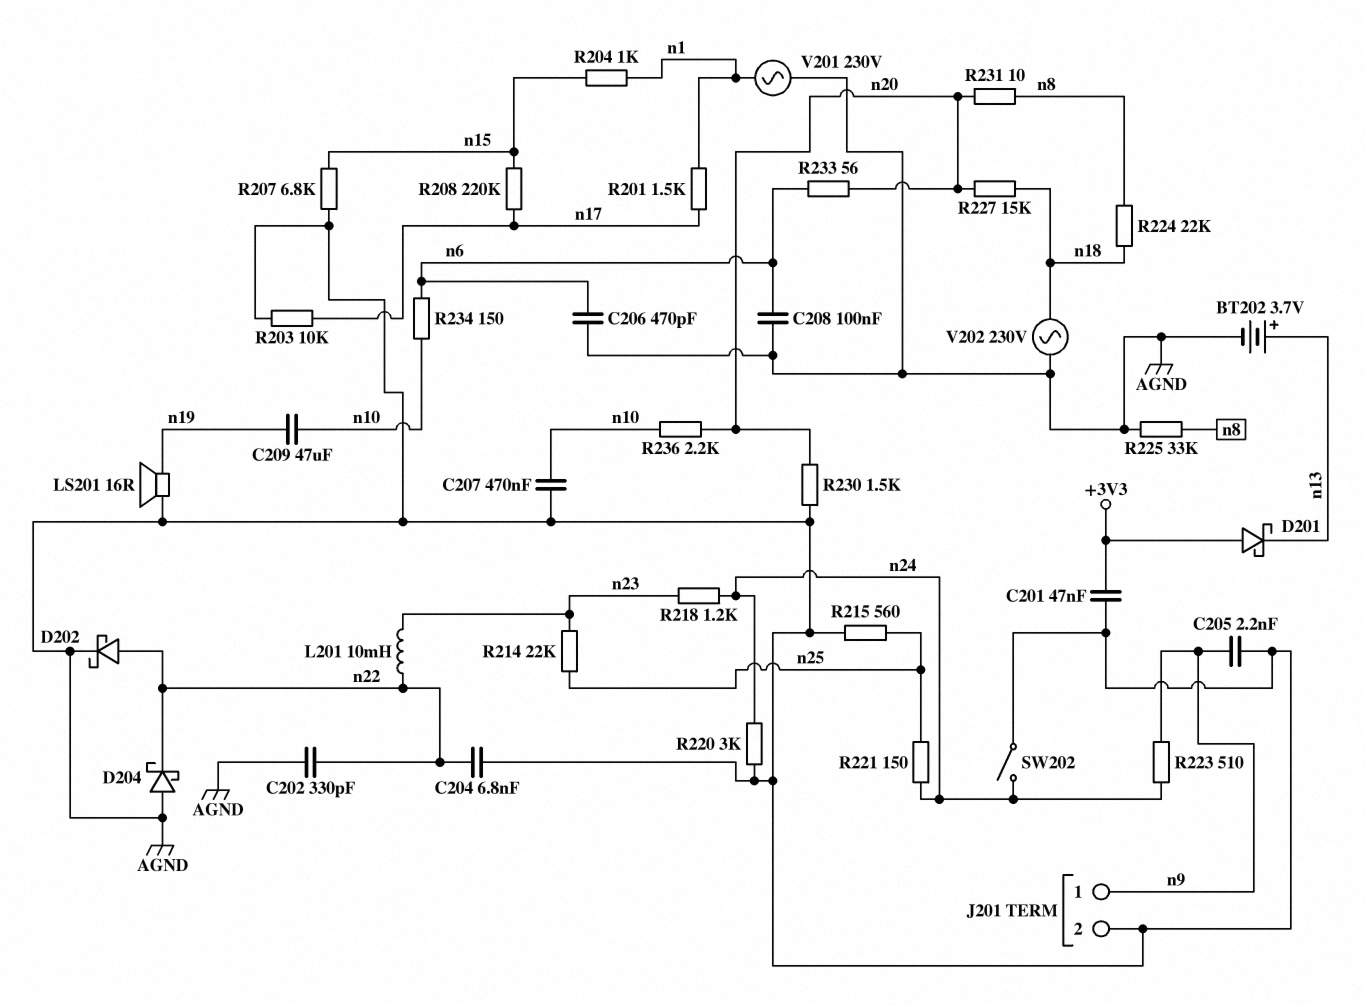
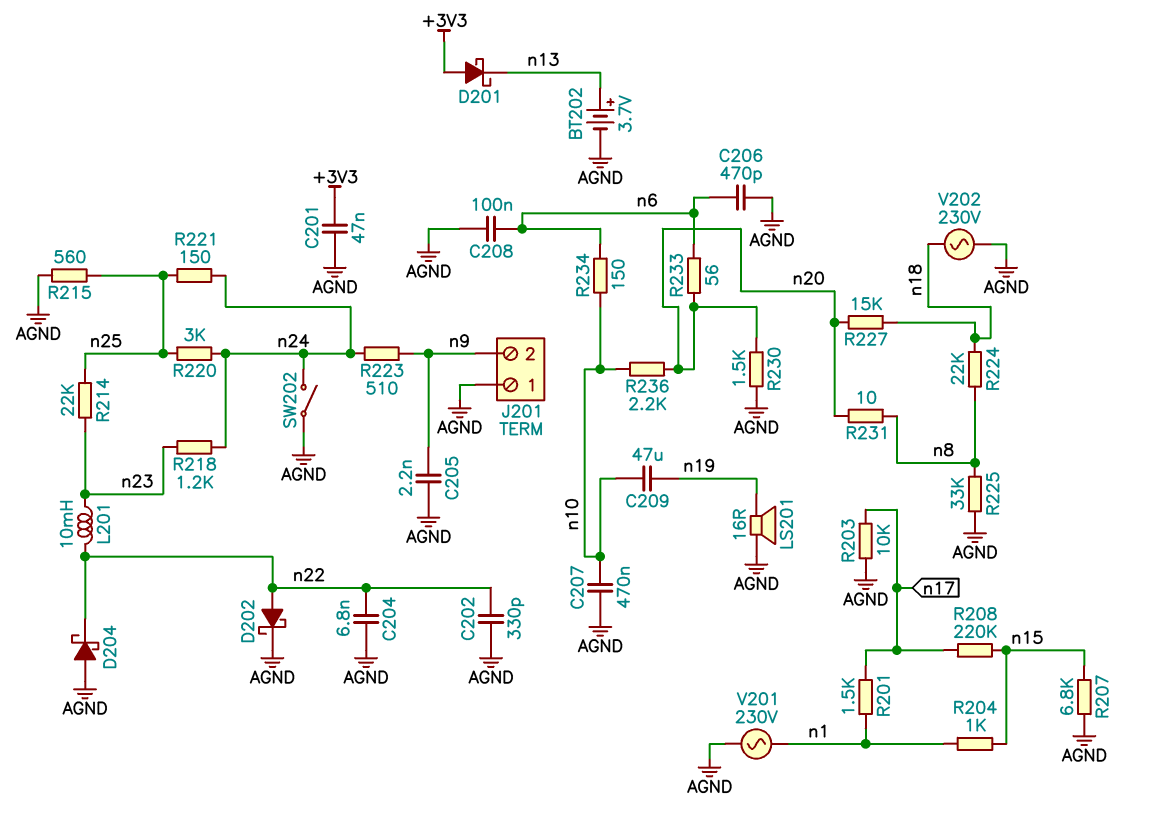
J201 pin 1: n9 -> AGND
J201 pin 2: AGND -> n9
R220: 3k (AGND, n24) -> 3k (n24, n25)

